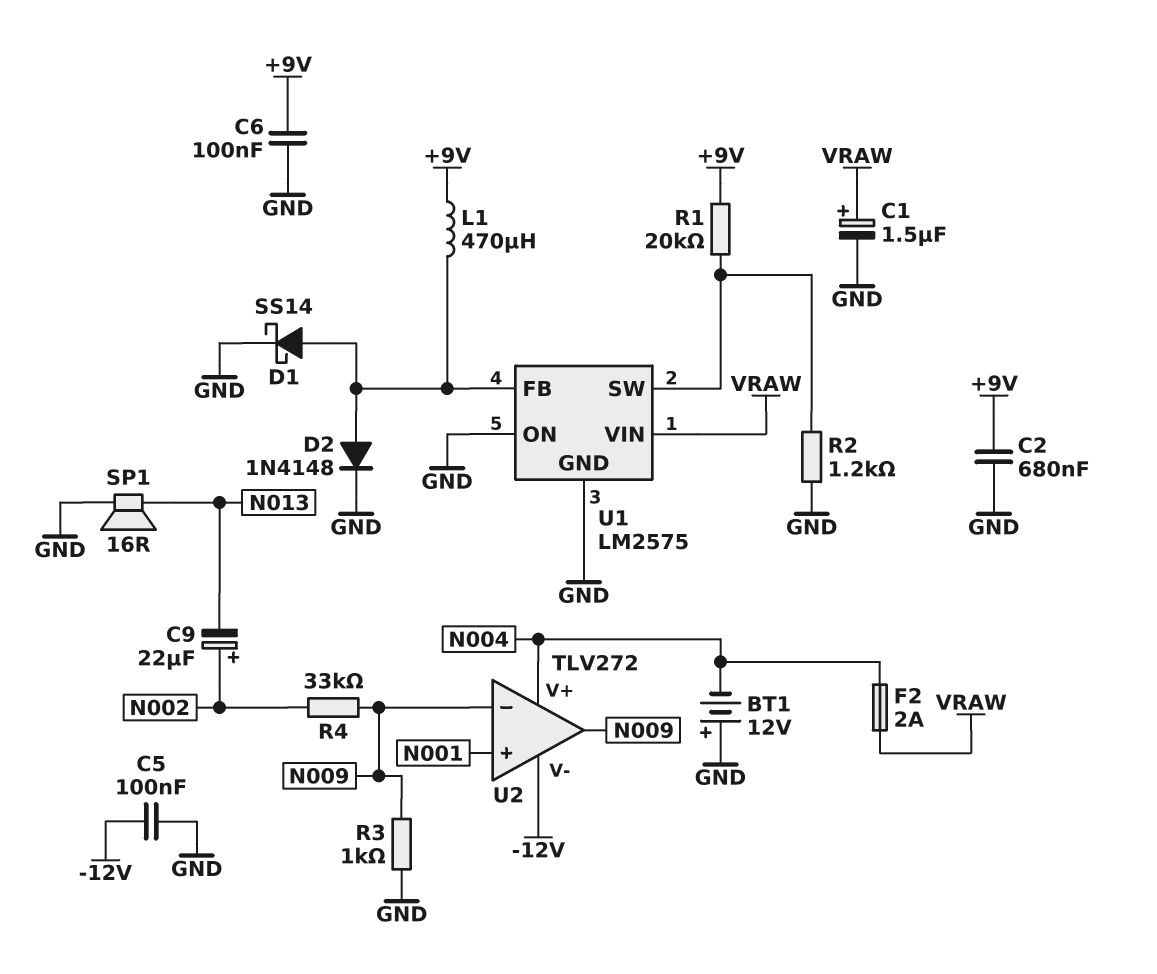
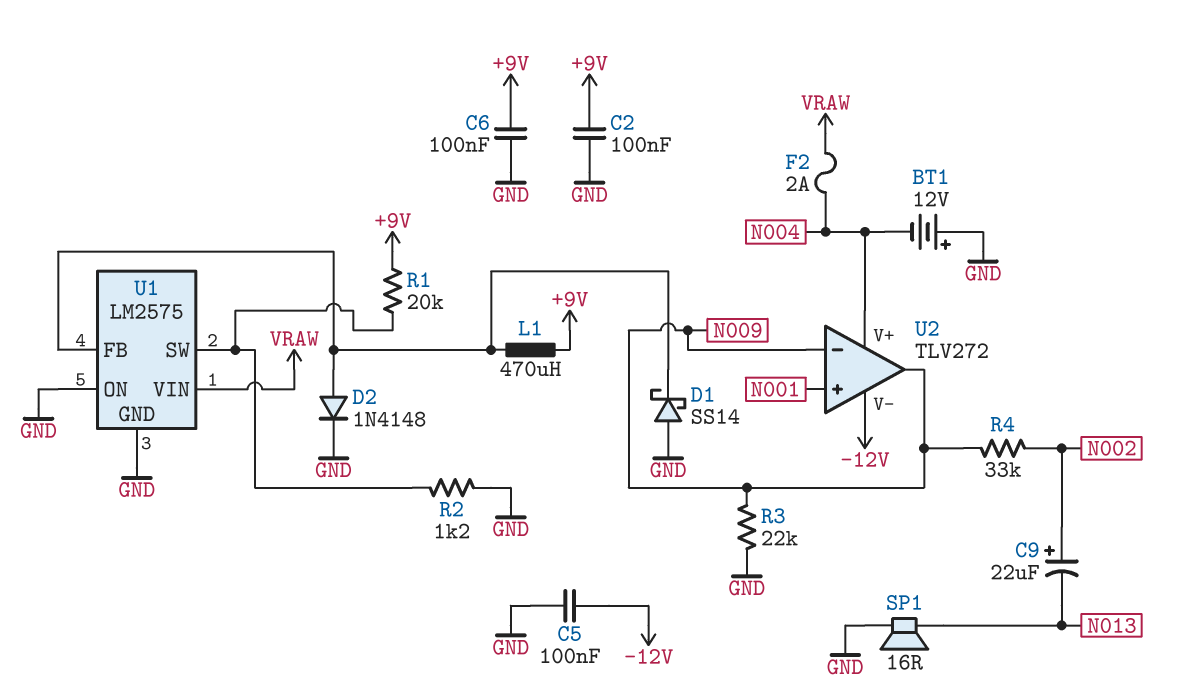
C1: 1.5uF (plus VRAW, minus GND) -> none
C2: 680nF (+9V, GND) -> 100nF (+9V, GND)
D1: schottky SS14 (A U1/FB, K GND) -> schottky SS14 (A GND, K U1/FB)
R3: 1k (GND, N009) -> 22k (GND, N009)

